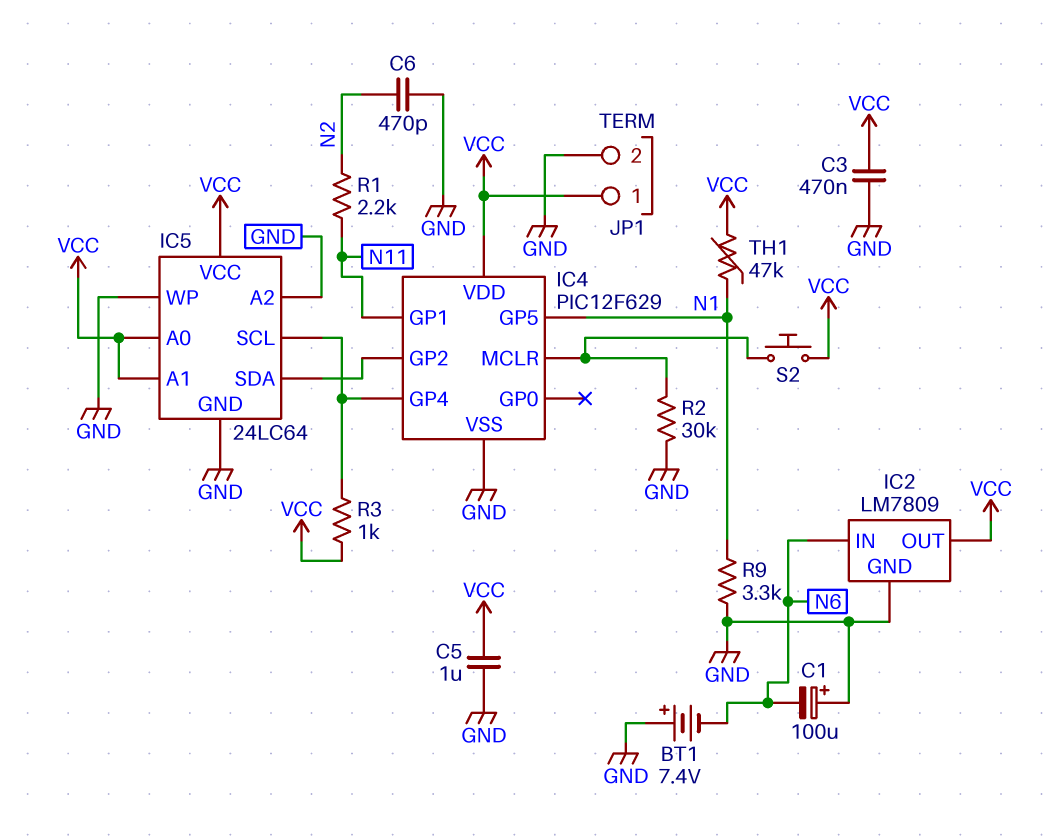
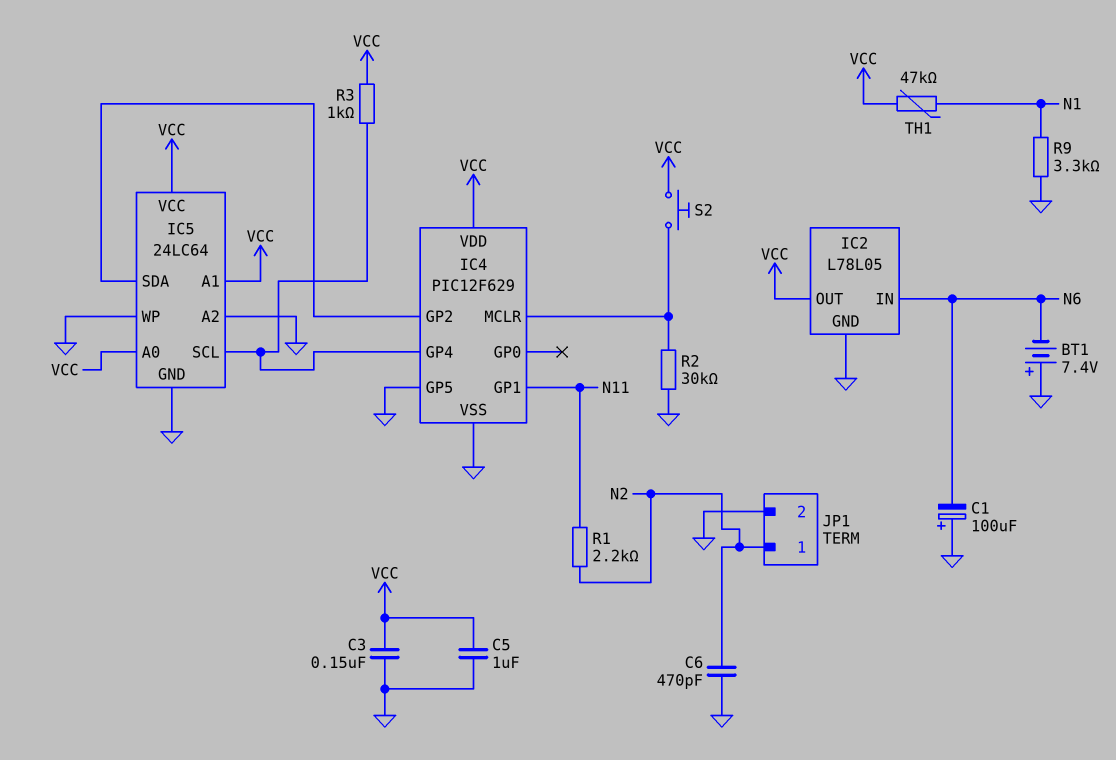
C3: 470nF (GND, VCC) -> 150nF (GND, VCC)
IC2: LM7809 -> L78L05
IC4 pin GP5: N1 -> GND
JP1 pin 1: VCC -> N2

